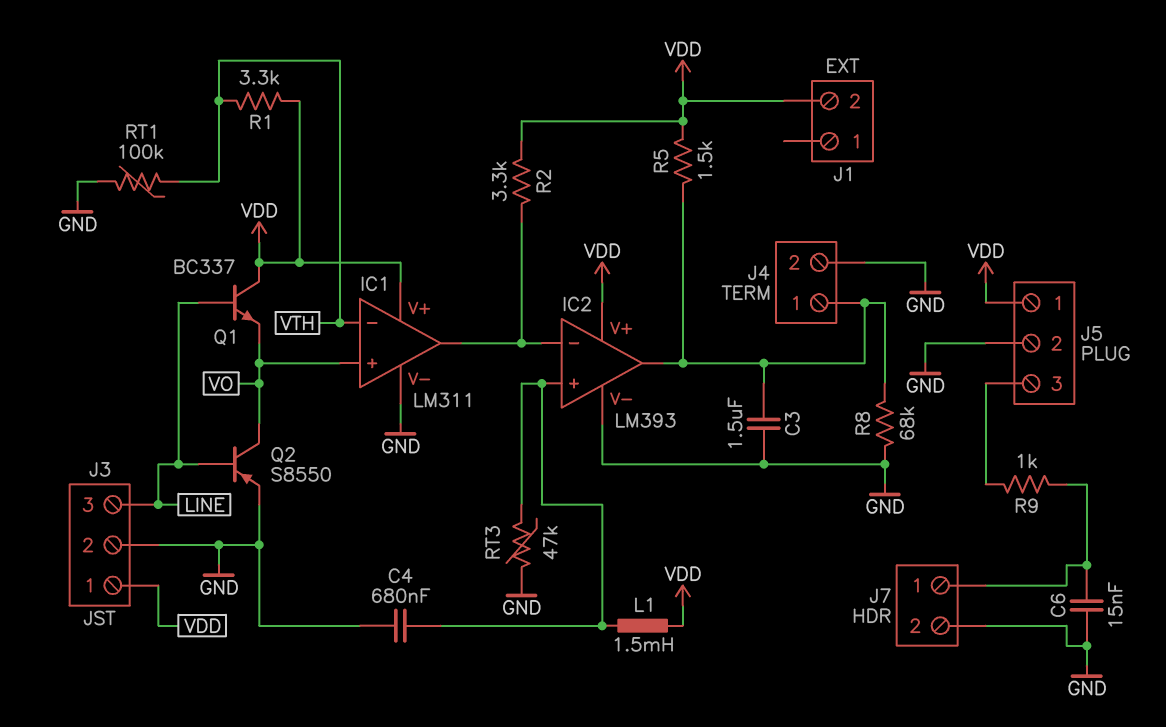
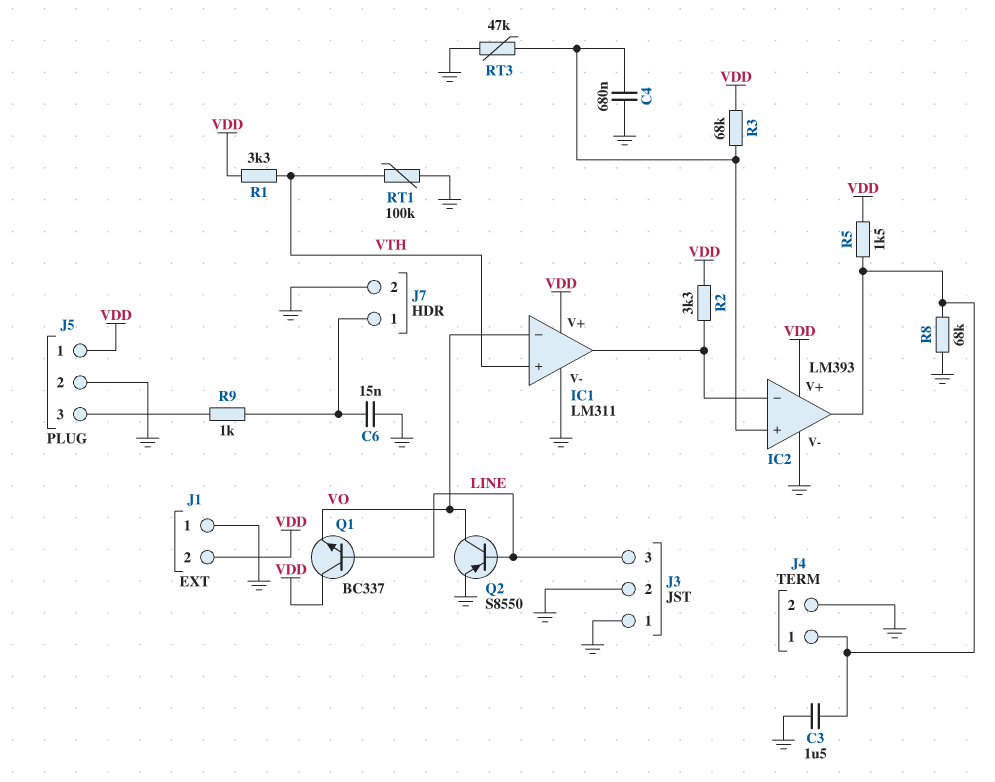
IC1 pin in+: VO -> VTH
IC1 pin in-: VTH -> VO
J1 pin 1: none -> GND
J3 pin 1: VDD -> GND
L1: 1.5mH (IC2/in+, VDD) -> none
R3: none -> 68k (IC2/in+, VDD)

